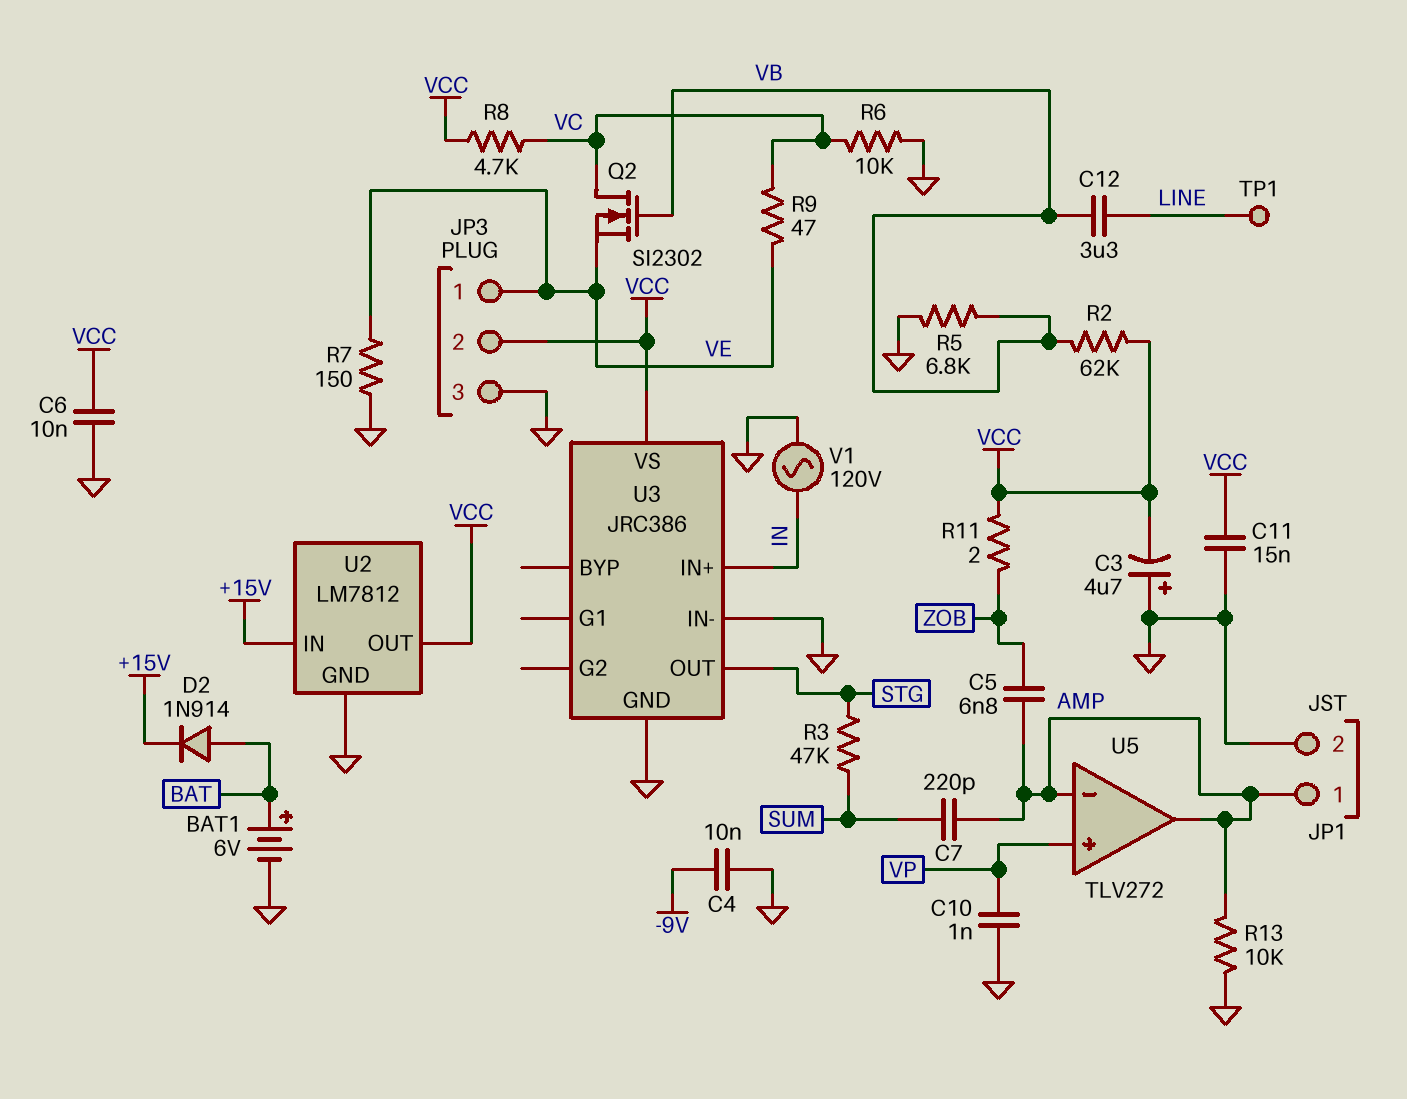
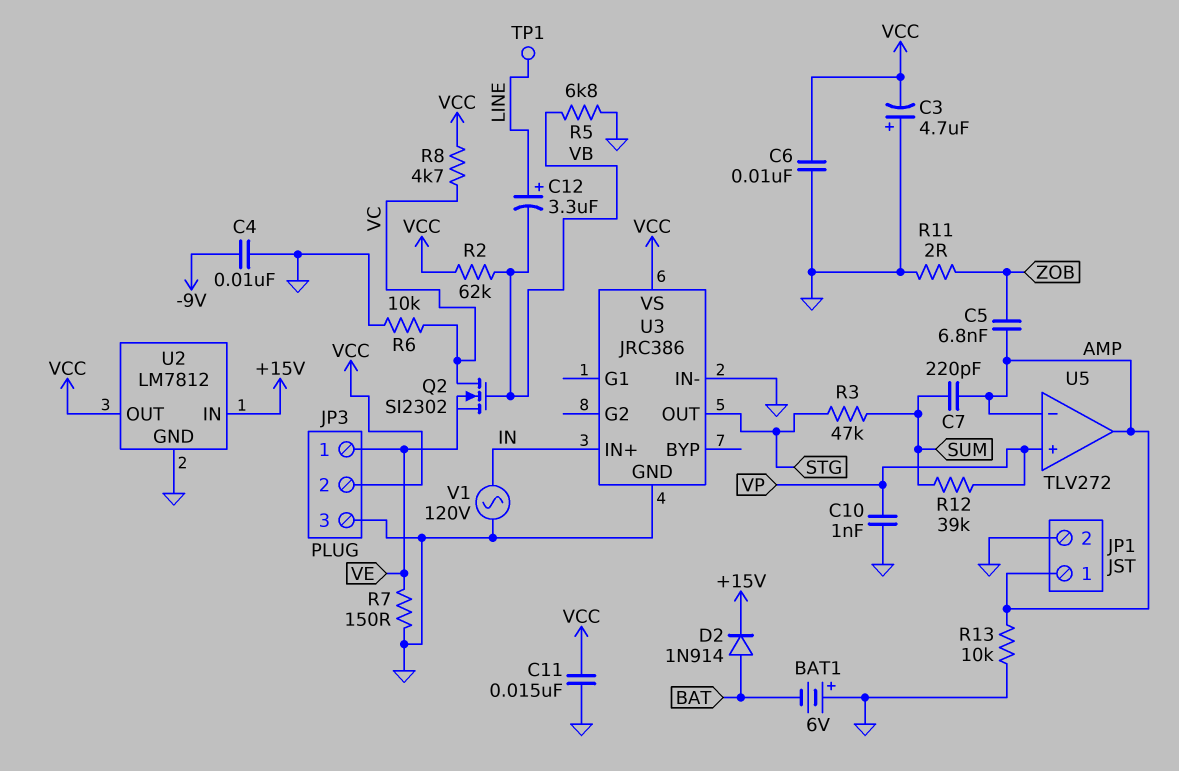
BAT1: 6V (plus BAT, minus GND) -> 6V (plus GND, minus BAT)
C12: 3.3uF (LINE, VB) -> 3.3uF (plus LINE, minus VB)
R9: 47 (VC, VE) -> none
R11: 2 (VCC, ZOB) -> 2 (GND, ZOB)
R12: none -> 39k (SUM, VP)

